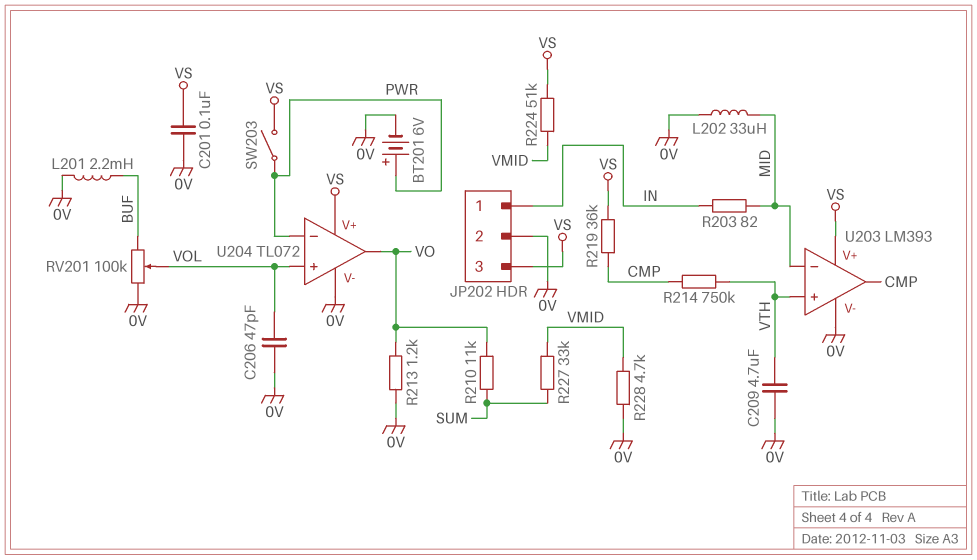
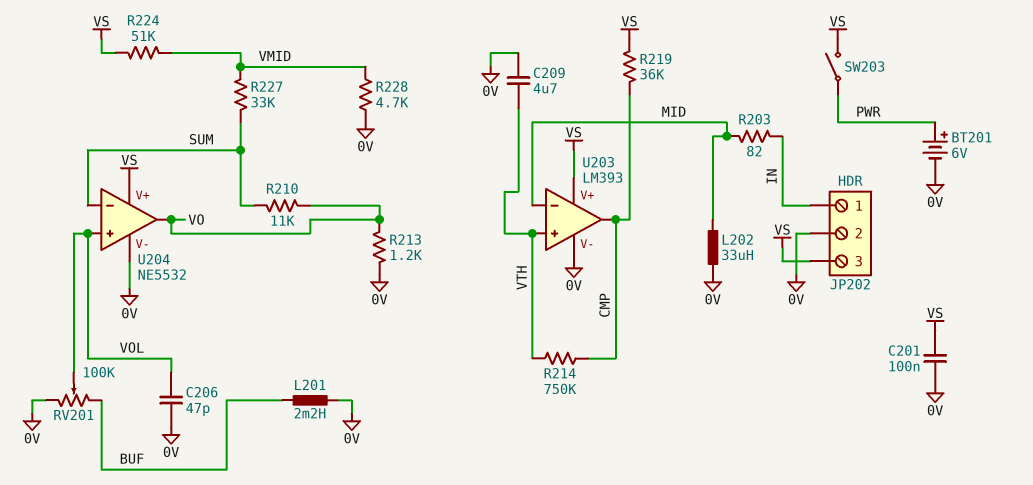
U204: TL072 -> NE5532
U204 pin in-: PWR -> SUM

